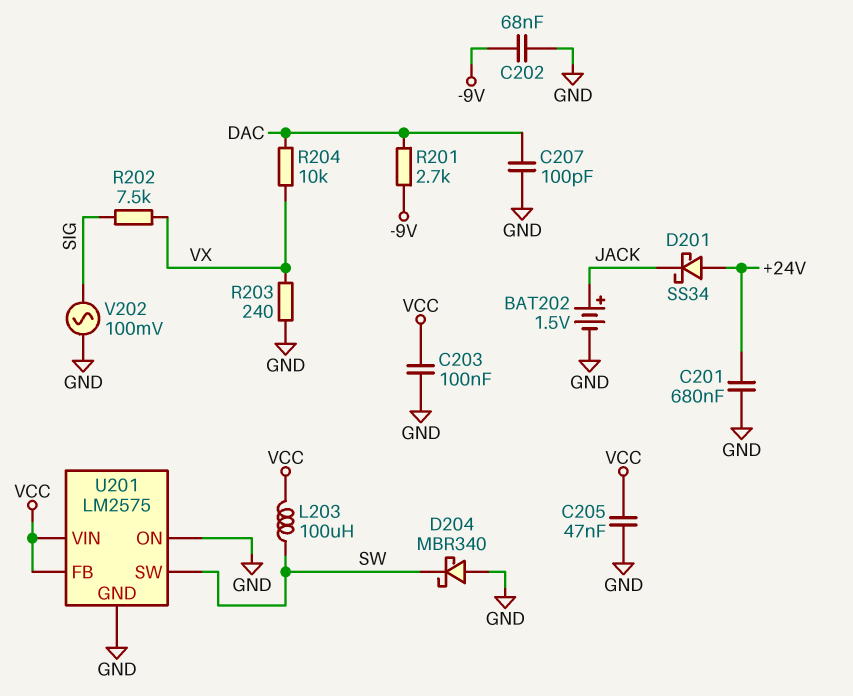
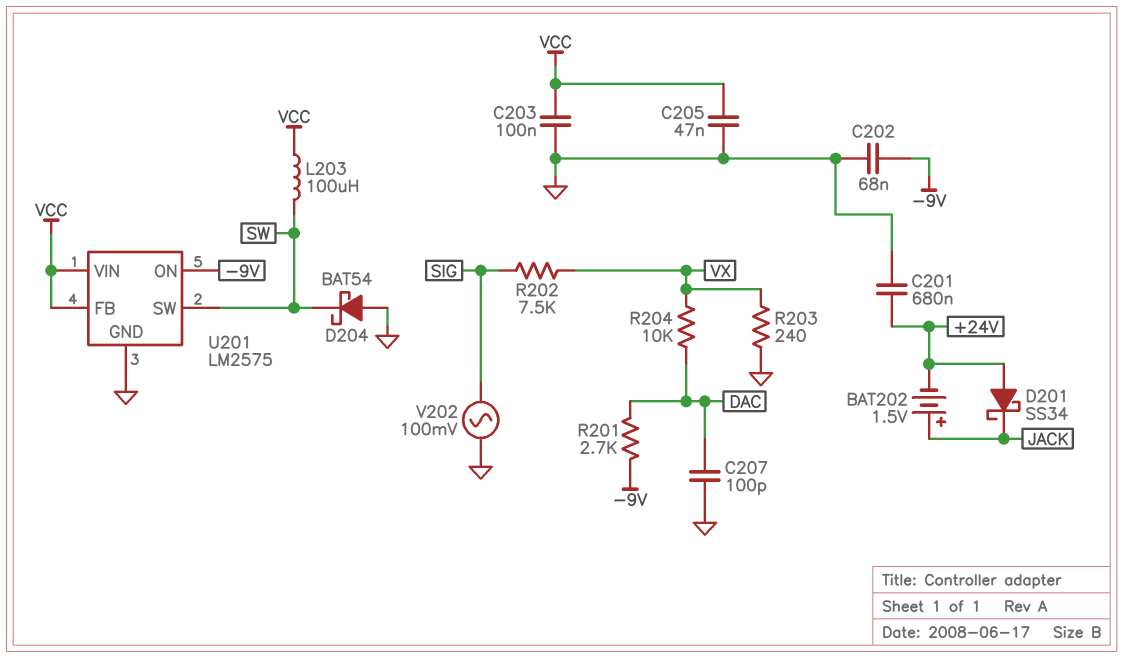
BAT202: 1.5V (plus JACK, minus GND) -> 1.5V (plus JACK, minus +24V)
D204: schottky MBR340 (A GND, K SW) -> schottky BAT54 (A GND, K SW)
U201 pin ON: GND -> -9V

